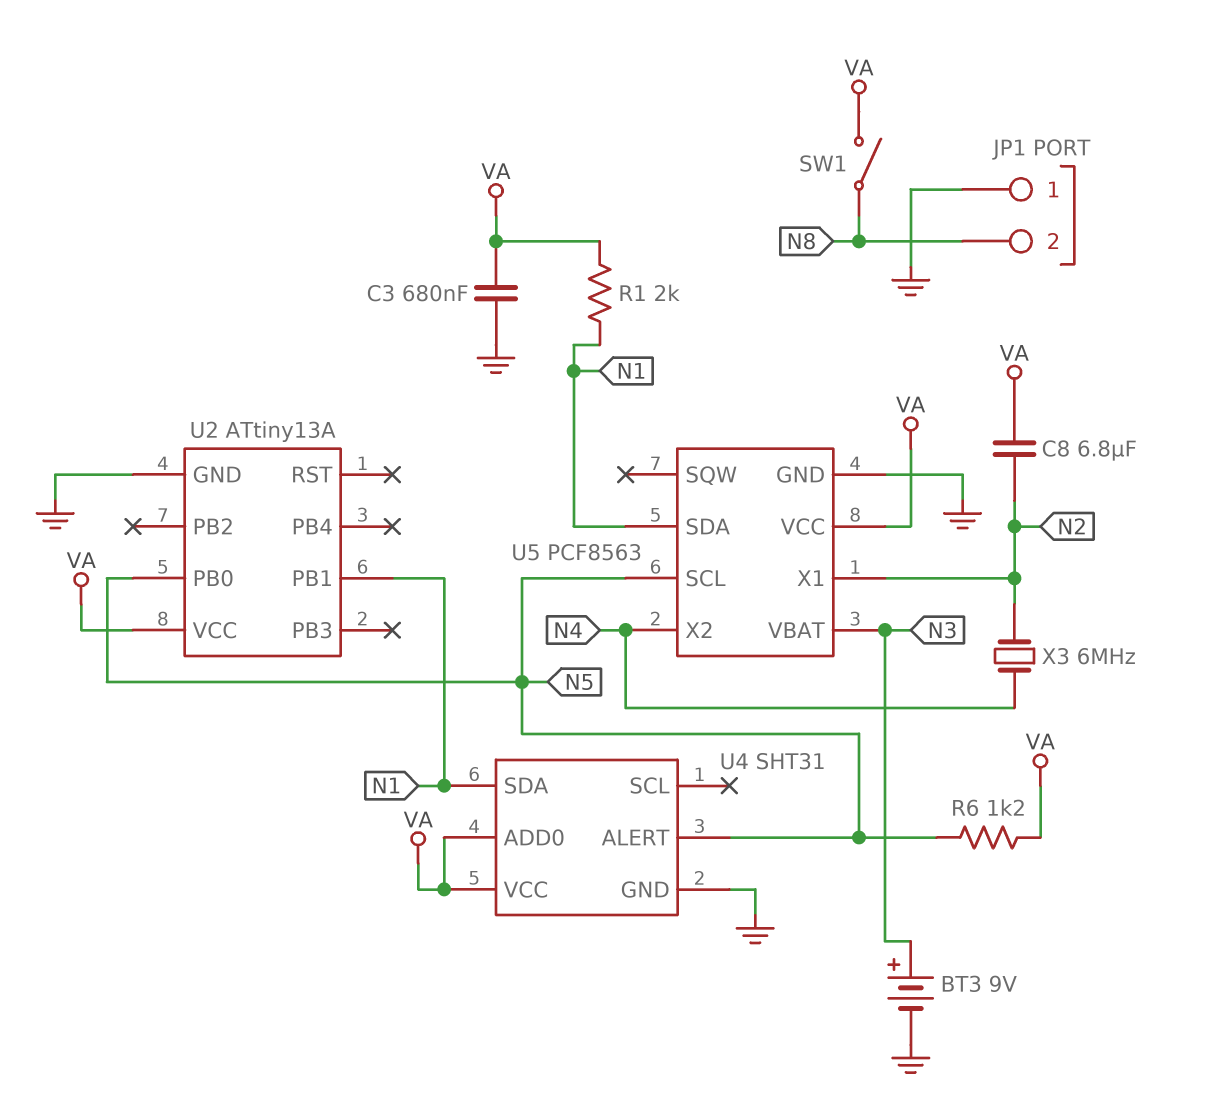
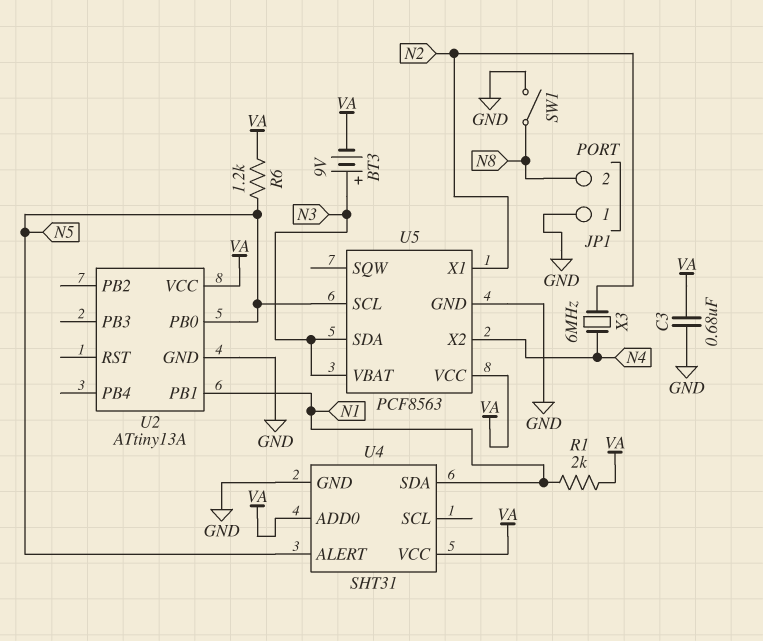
BT3: 9V (plus N3, minus GND) -> 9V (plus N3, minus VA)
C8: 6.8uF (N2, VA) -> none
SW1: switch (N8, VA) -> switch (GND, N8)
U5 pin SDA: N1 -> N3

